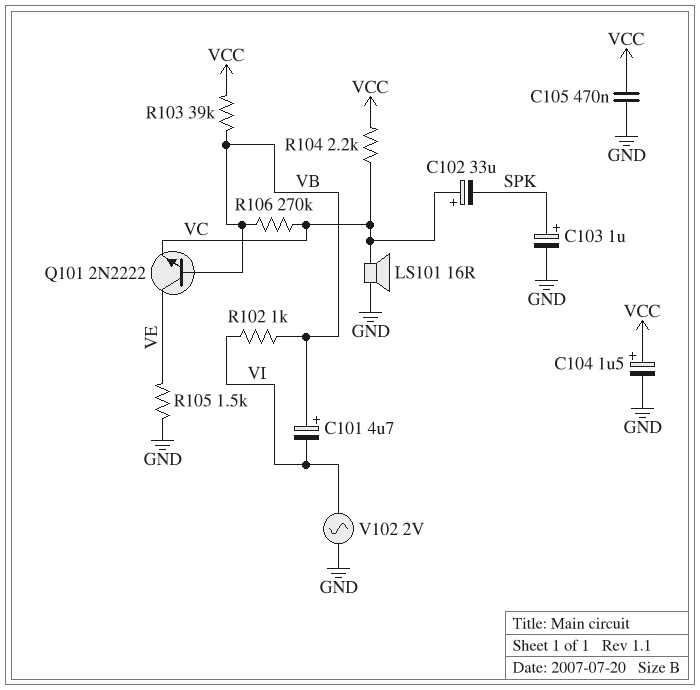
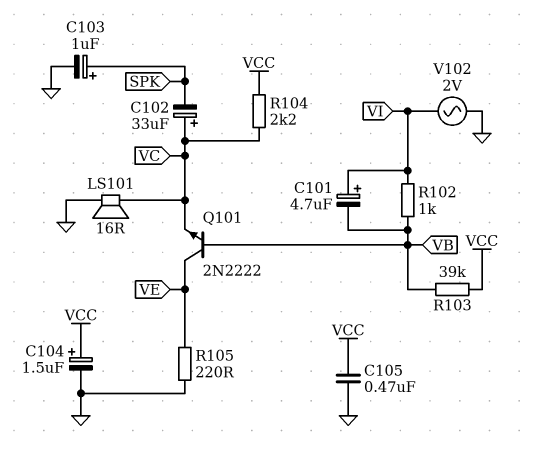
C101: 4.7uF (plus VB, minus VI) -> 4.7uF (plus VI, minus VB)
R105: 1.5k (GND, VE) -> 220 (GND, VE)
R106: 270k (VB, VC) -> none

